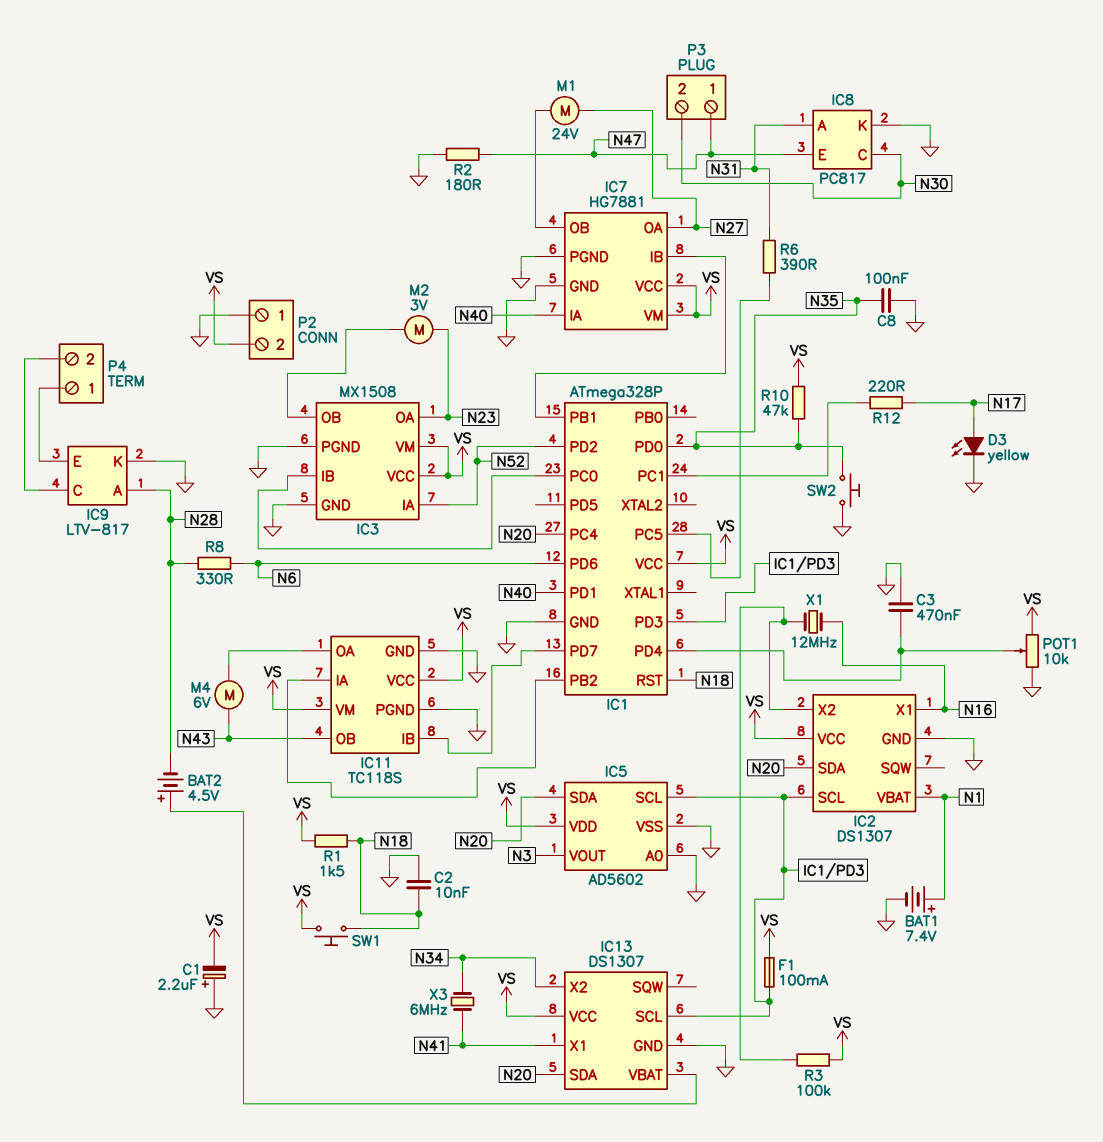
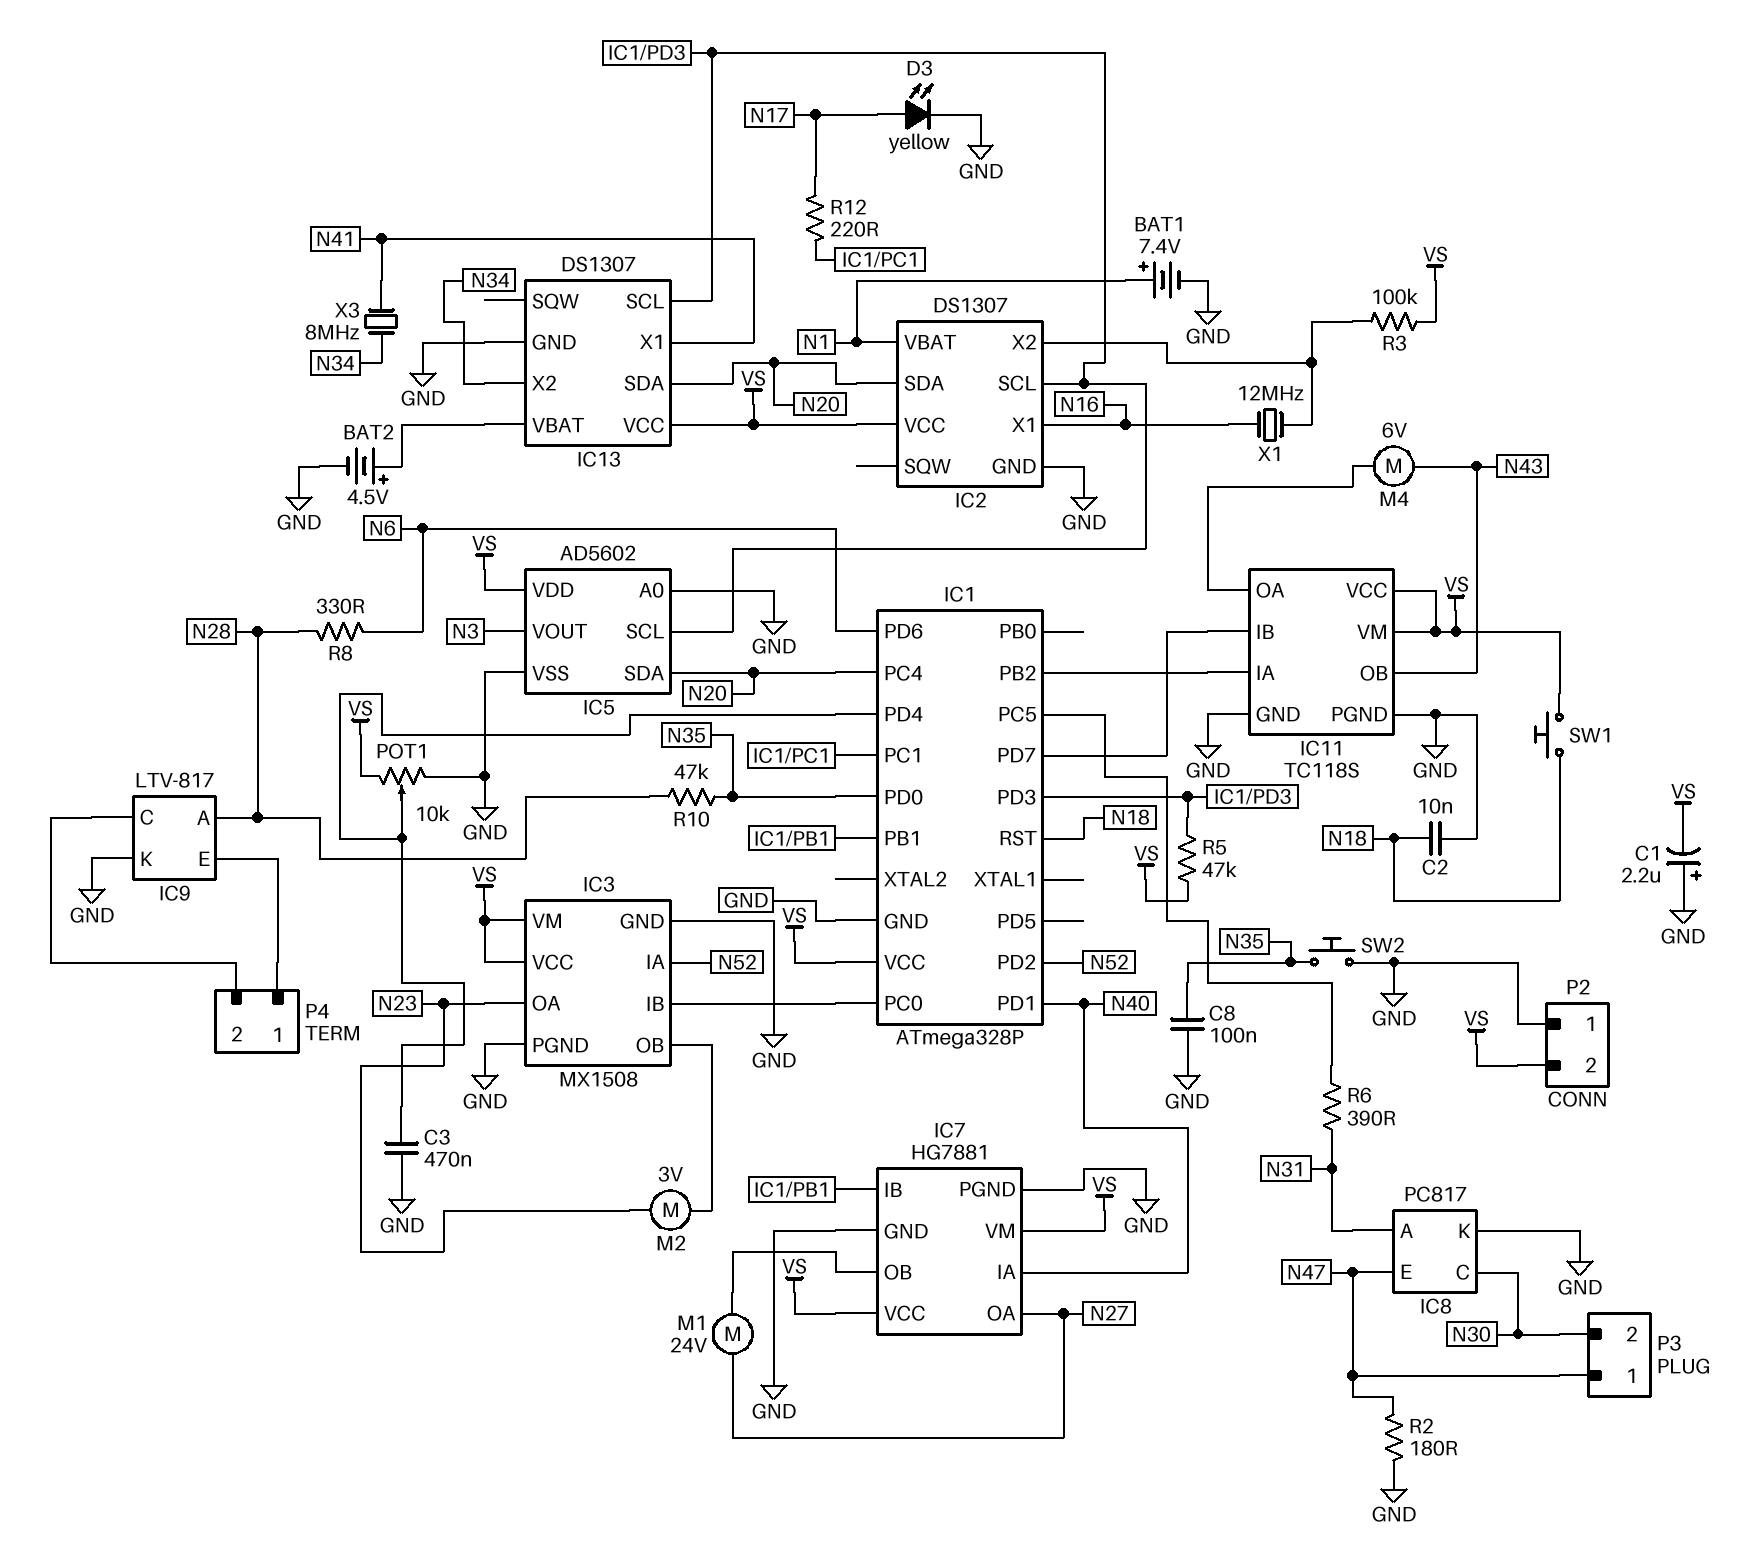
BAT2: 4.5V (plus IC13/VBAT, minus N28) -> 4.5V (plus IC13/VBAT, minus GND)
F1: 100mA (IC1/PD3, VS) -> none
R1: 1.5k (N18, VS) -> none
R5: none -> 47k (IC1/PD3, VS)
R10: 47k (N35, VS) -> 47k (N28, N35)
X3: 6MHz (N34, N41) -> 8MHz (N34, N41)

